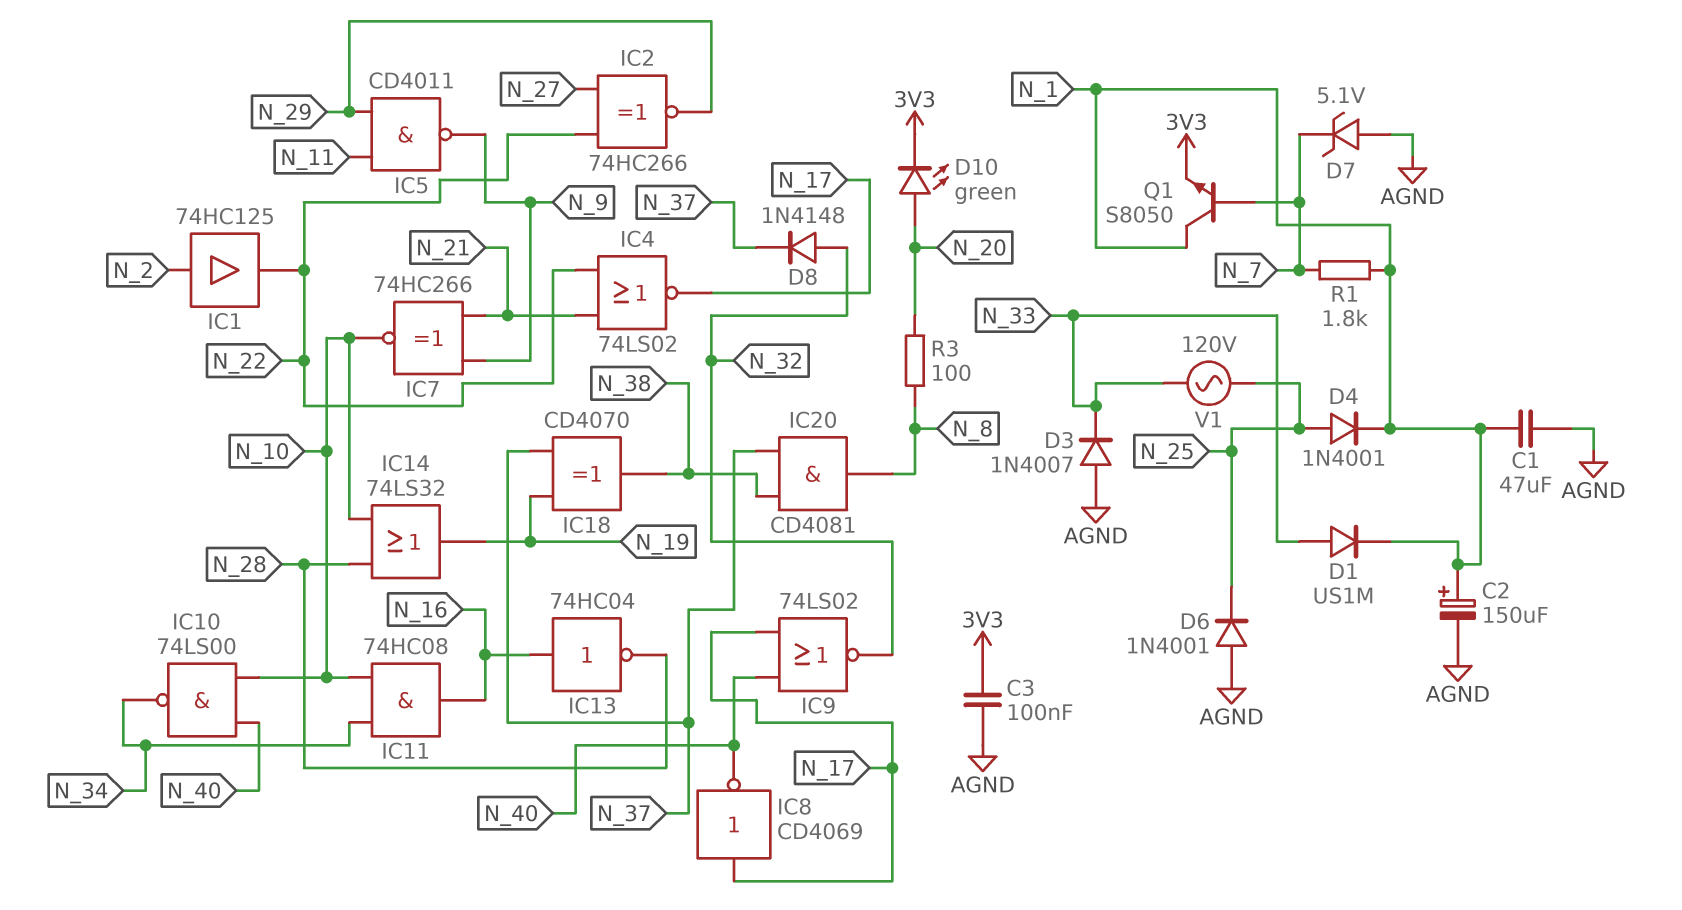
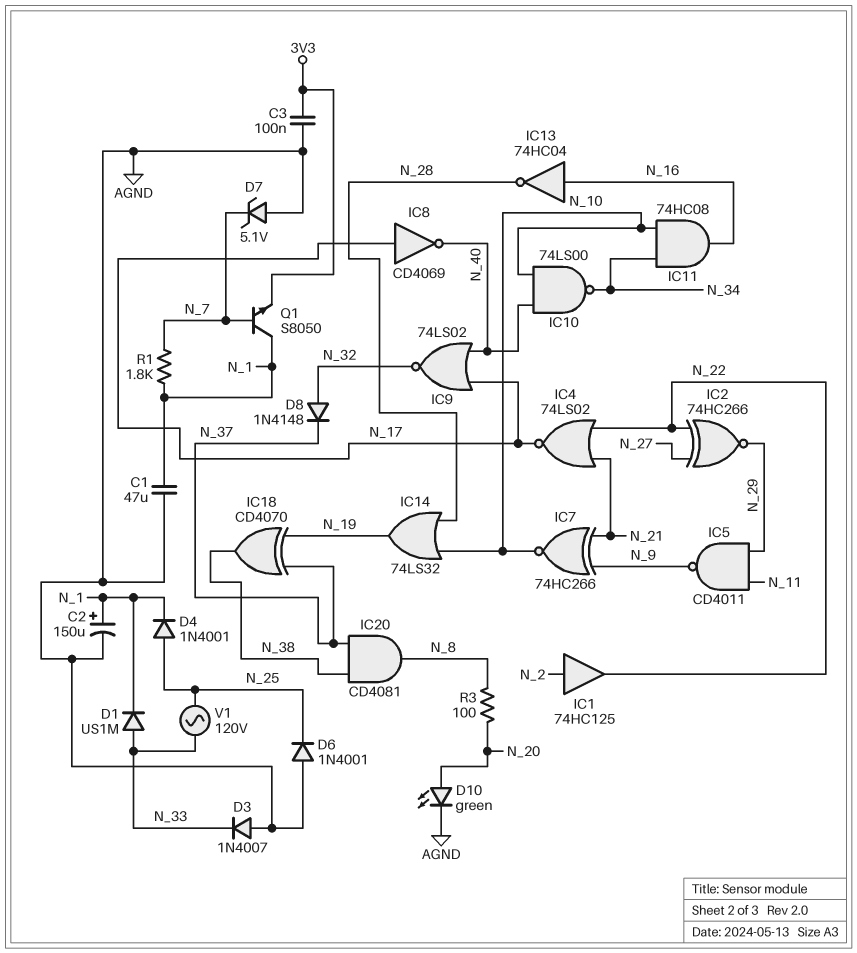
D10: LED green (A N_20, K 3V3) -> LED green (A N_20, K AGND)

